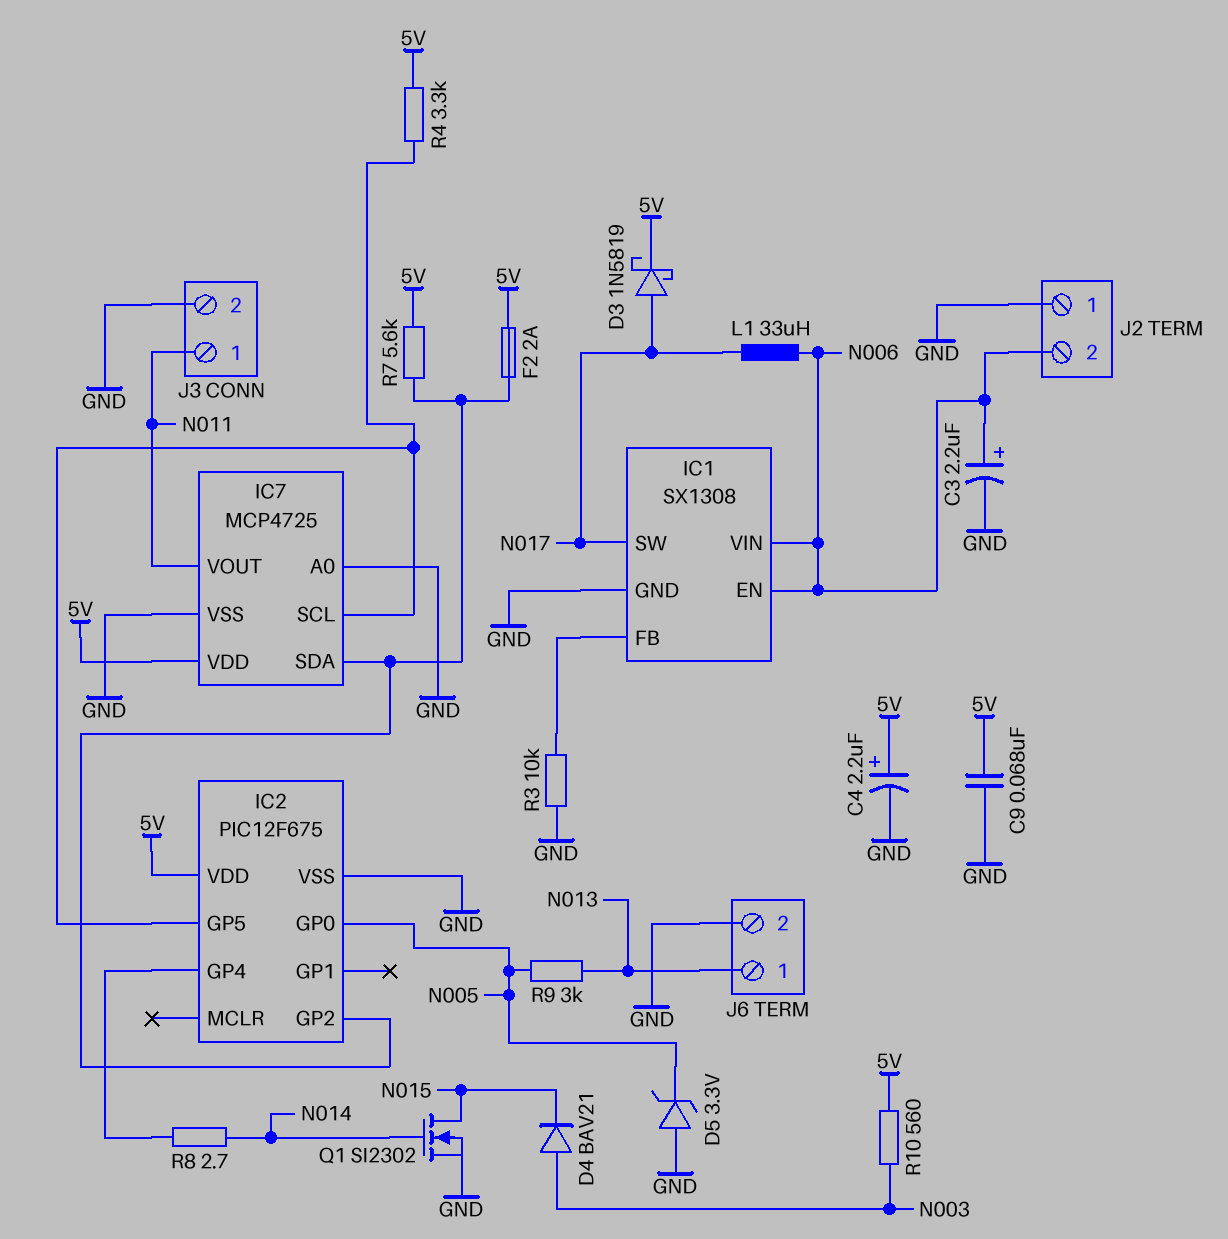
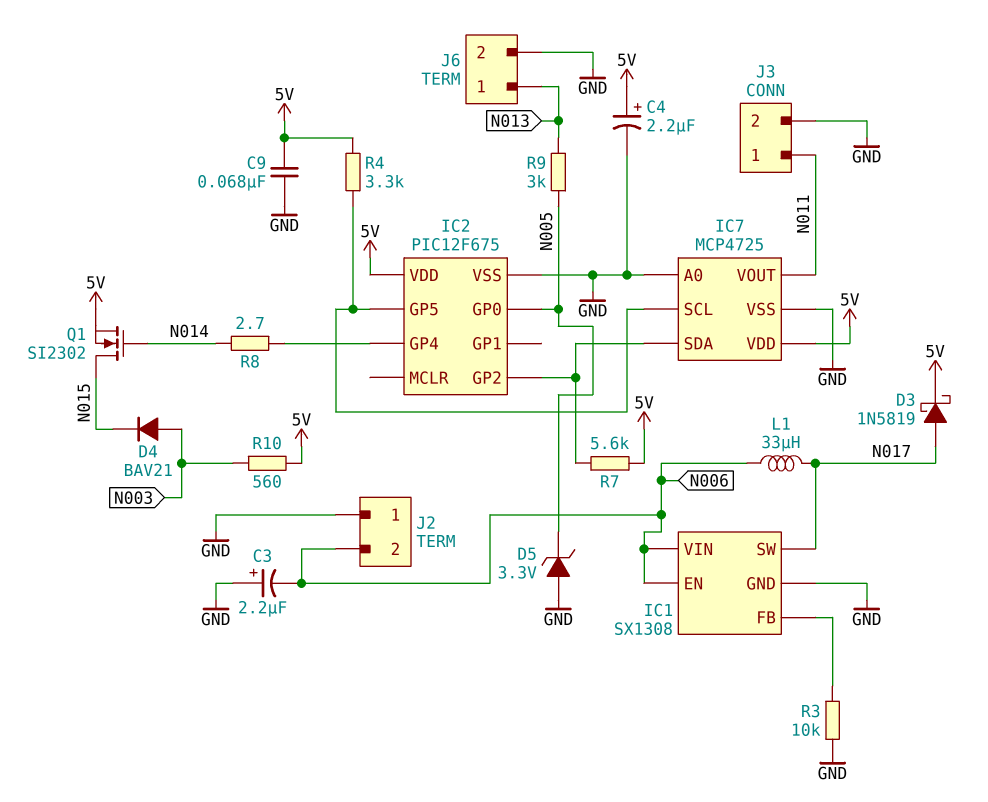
C3: 2.2uF (plus N006, minus GND) -> 2.2uF (plus GND, minus N006)
F2: 2A (5V, IC2/GP2) -> none
Q1: NMOS SI2302 (G N014, D N015, S GND) -> NMOS SI2302 (G N014, D N015, S 5V)

